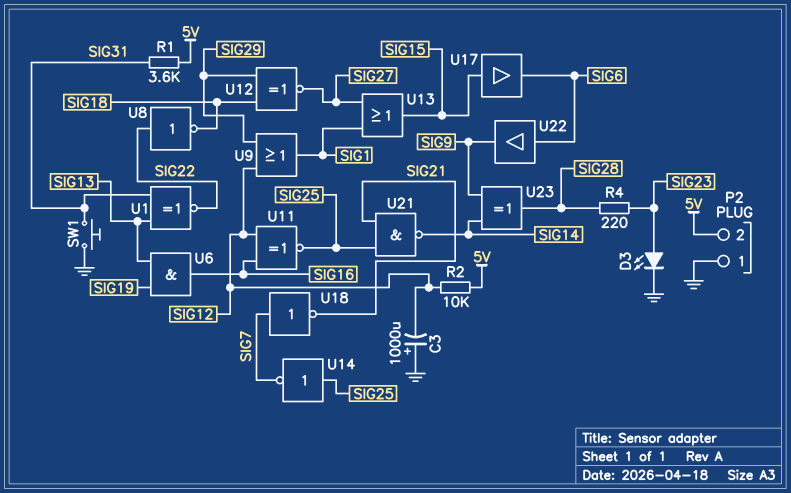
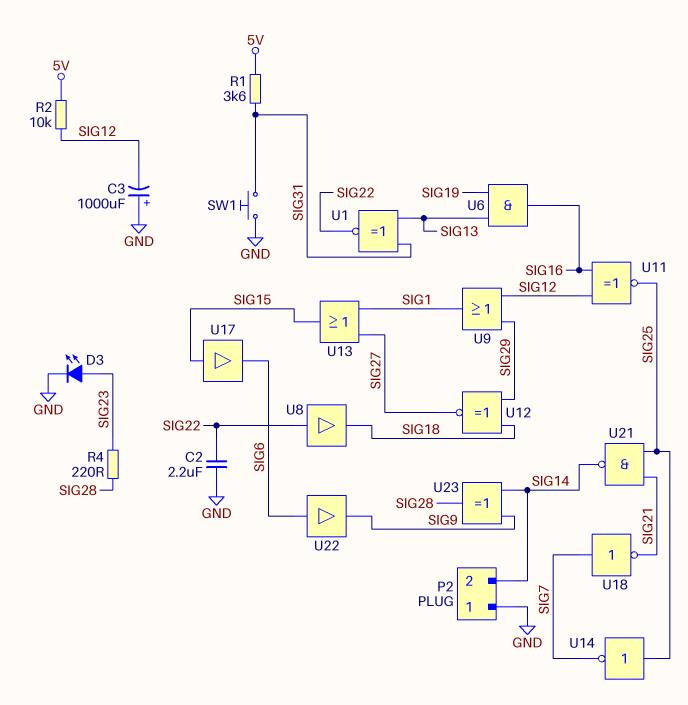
C2: none -> 2.2uF (GND, SIG22)
P2 pin 2: 5V -> SIG14
U8: NOT (in SIG22, out SIG18) -> buffer (in SIG22, out SIG18)

